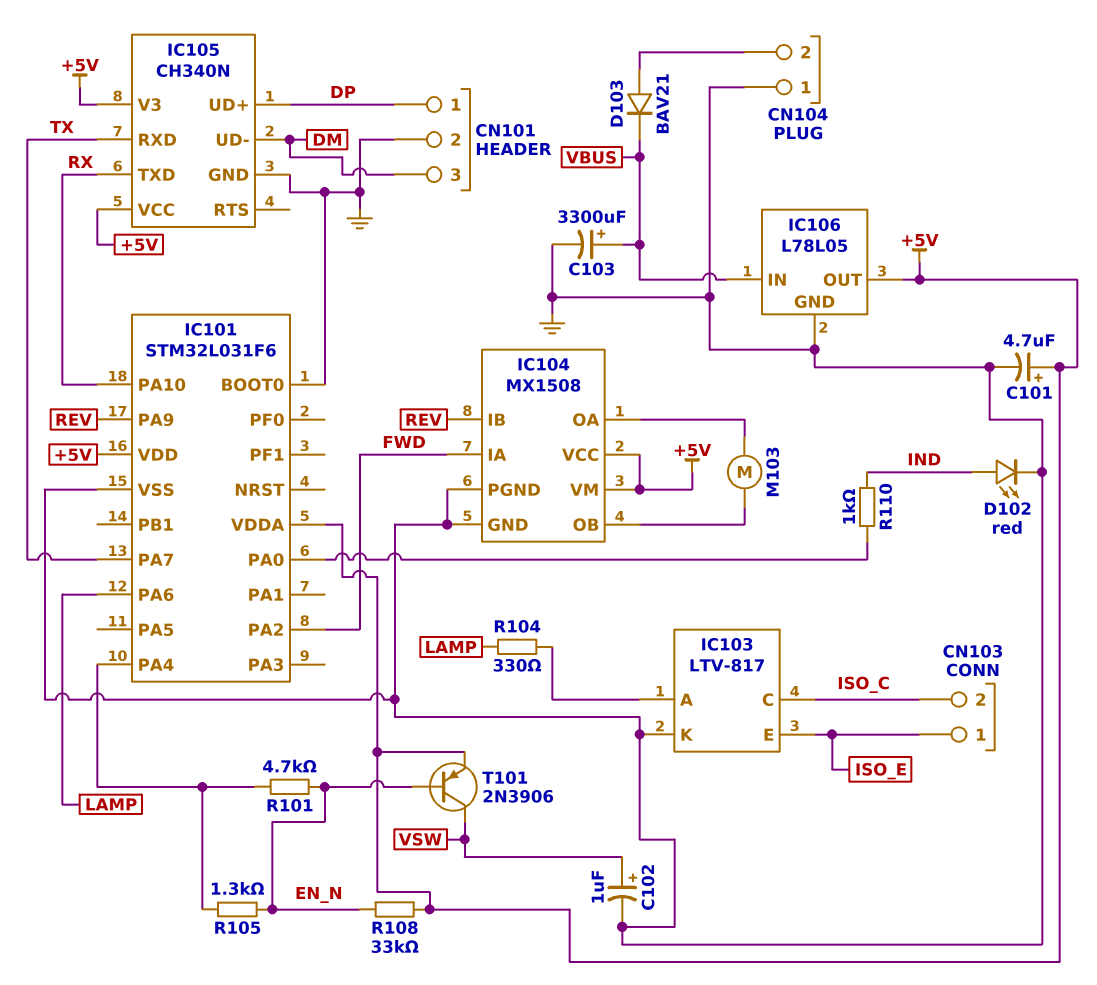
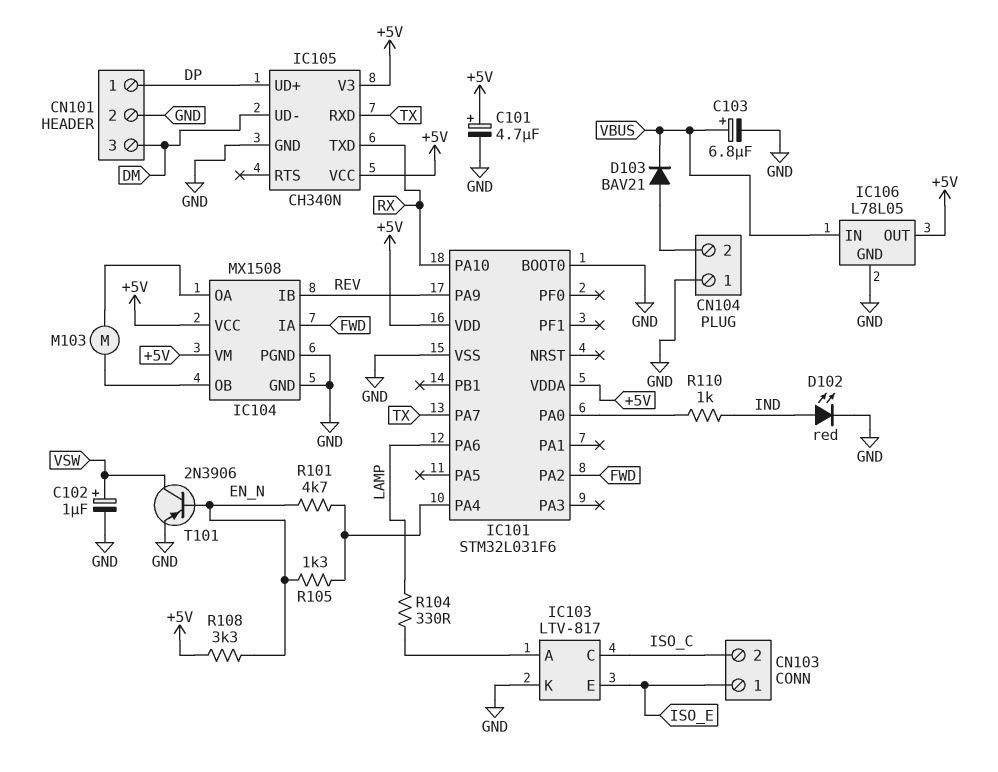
C103: 3300uF (plus VBUS, minus GND) -> 6.8uF (plus VBUS, minus GND)
R108: 33k (+5V, EN_N) -> 3.3k (+5V, EN_N)
T101: PNP 2N3906 (B EN_N, C VSW, E +5V) -> PNP 2N3906 (B EN_N, C VSW, E GND)

